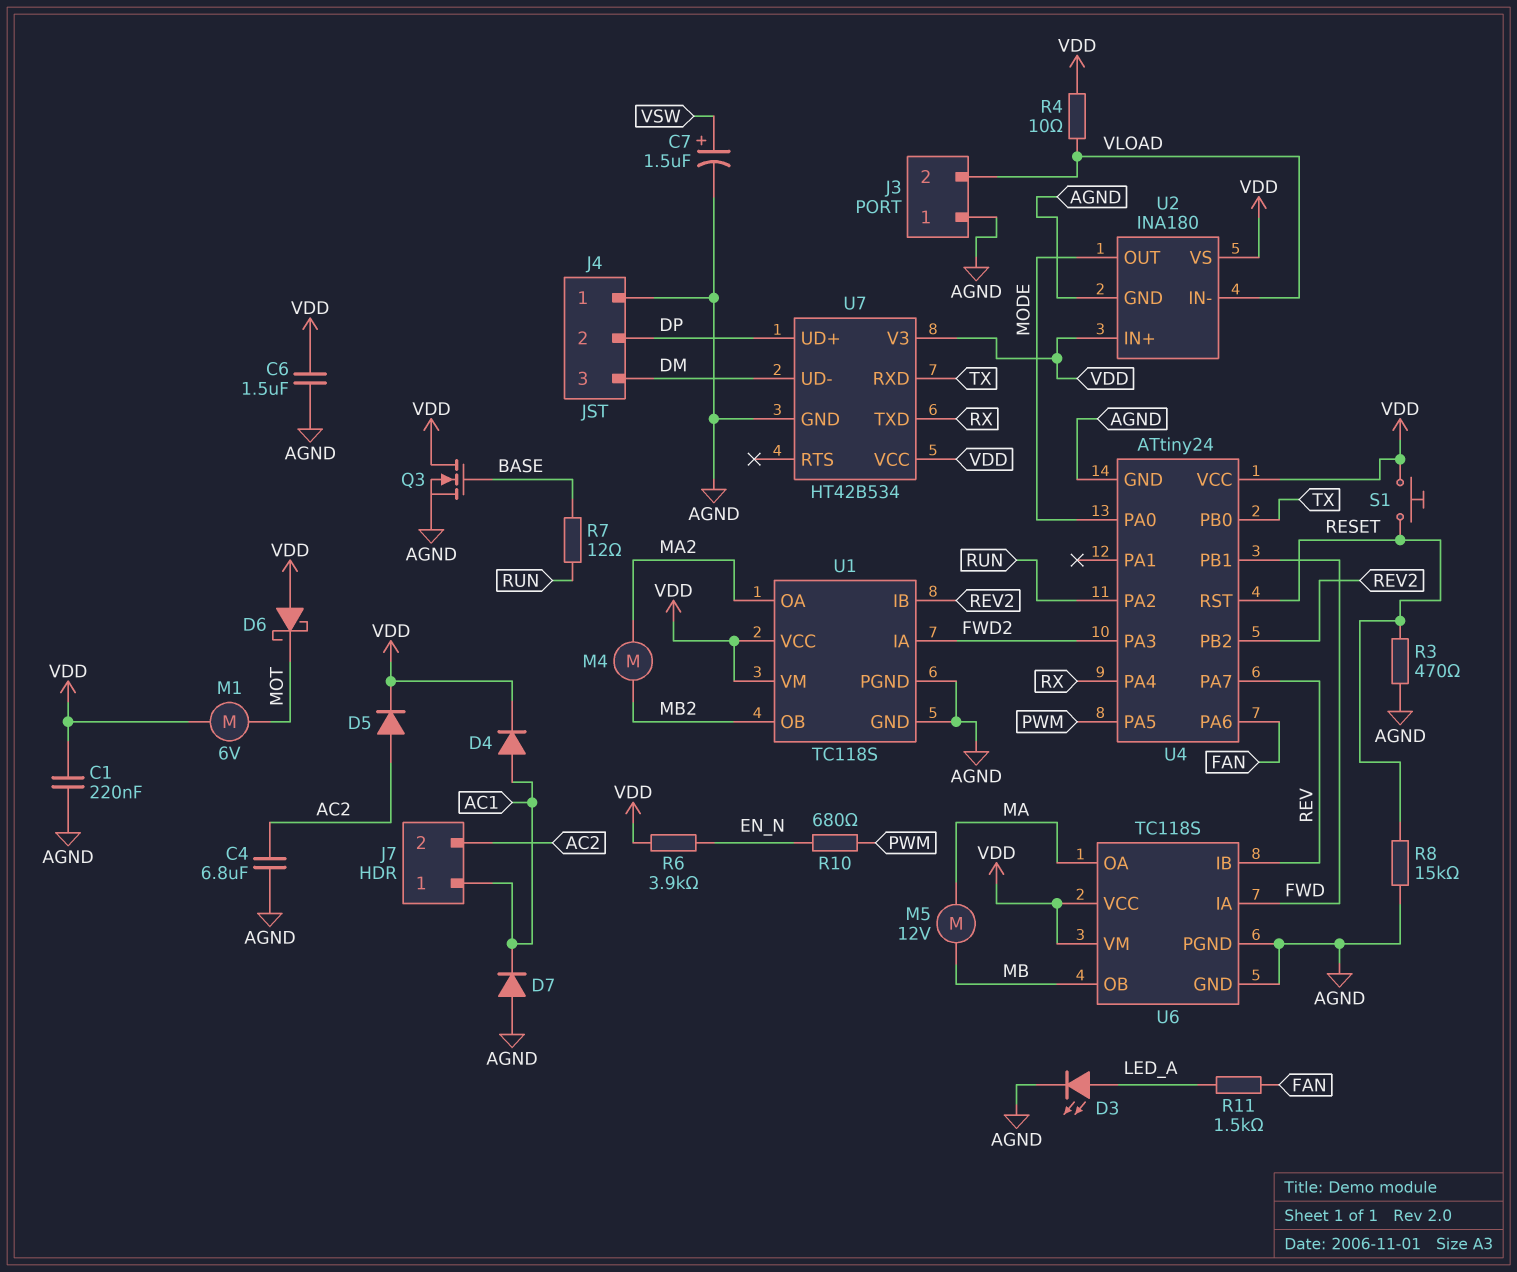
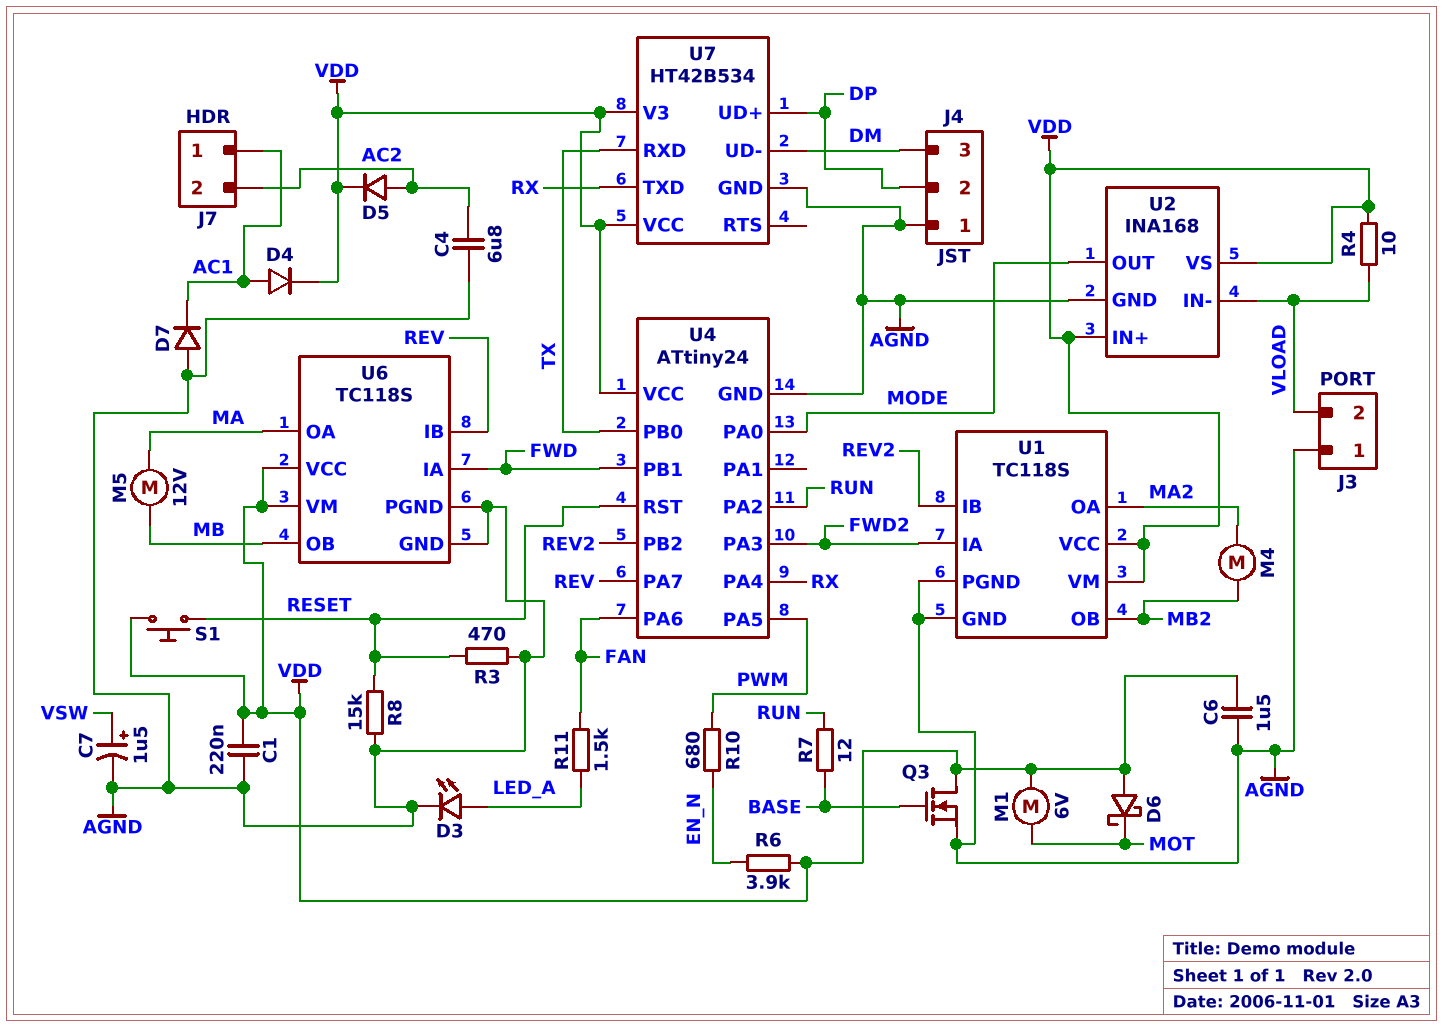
U2: INA180 -> INA168

